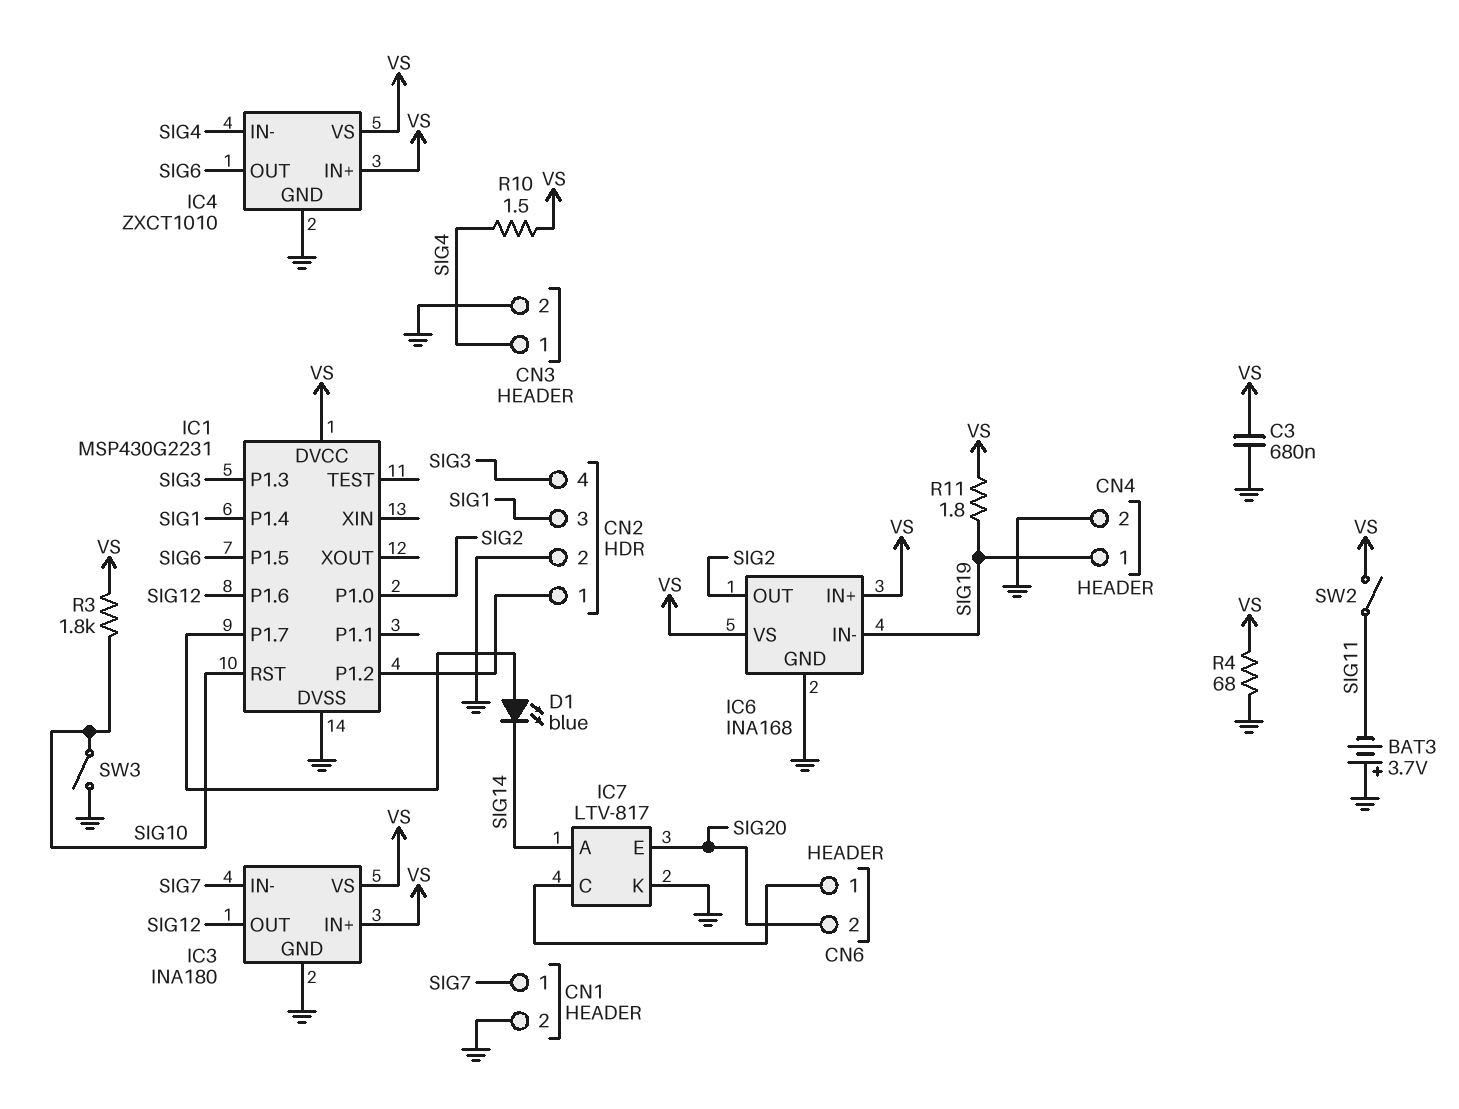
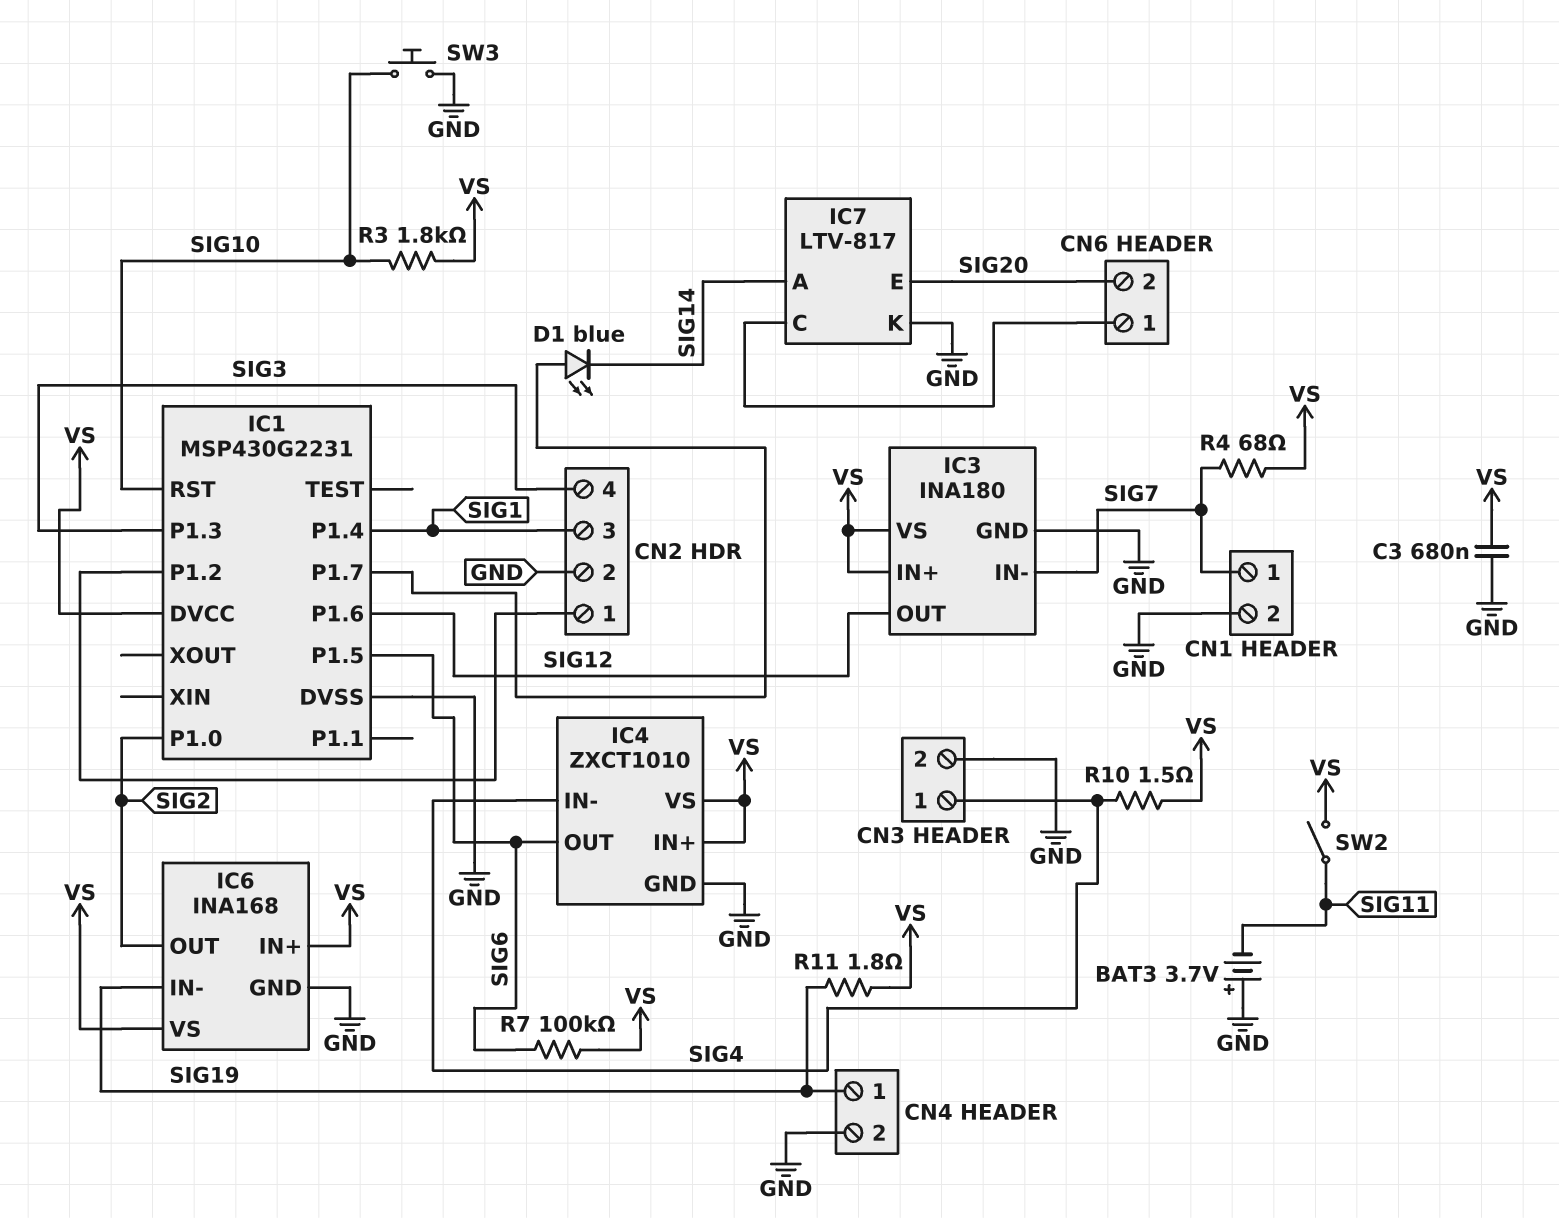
R4: 68 (GND, VS) -> 68 (SIG7, VS)
R7: none -> 100k (SIG6, VS)
SW3: switch (GND, SIG10) -> button (GND, SIG10)

